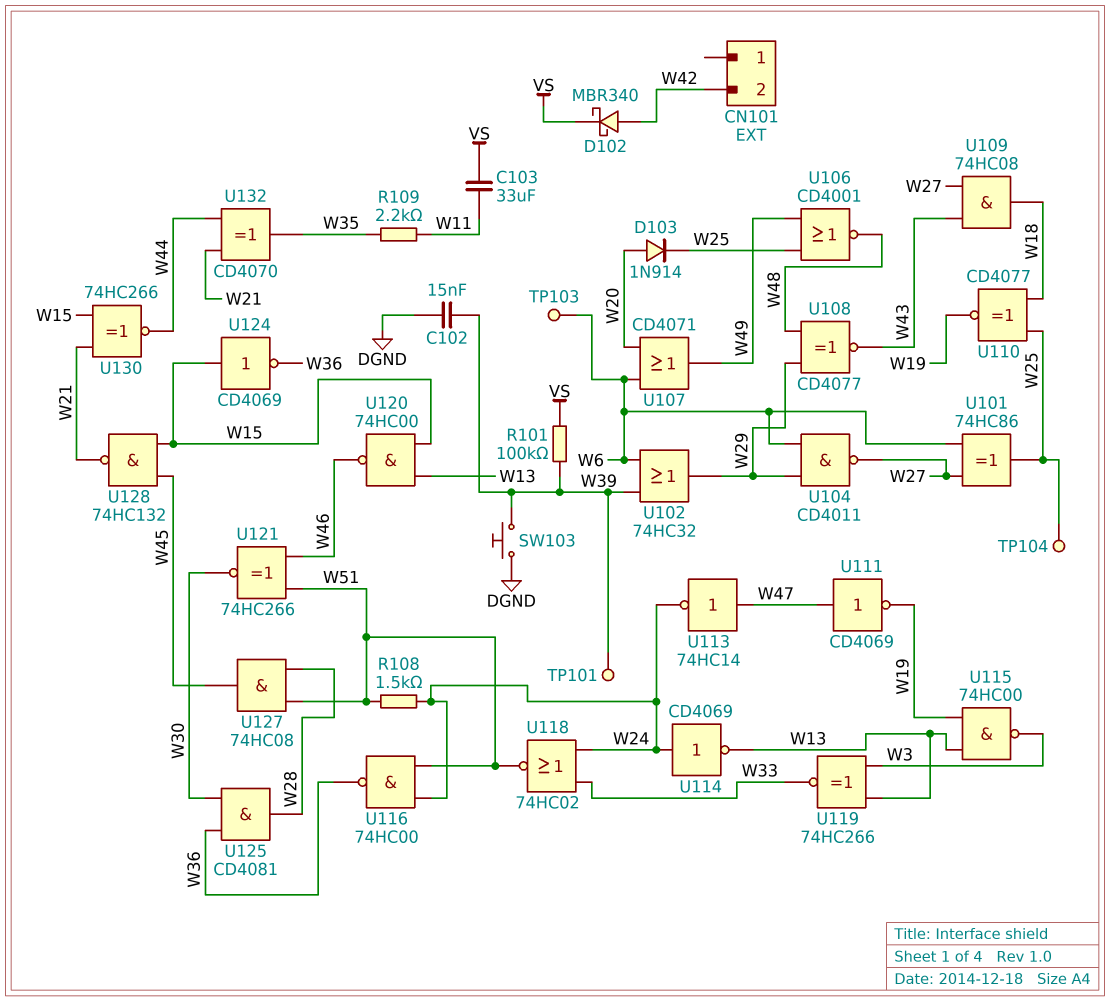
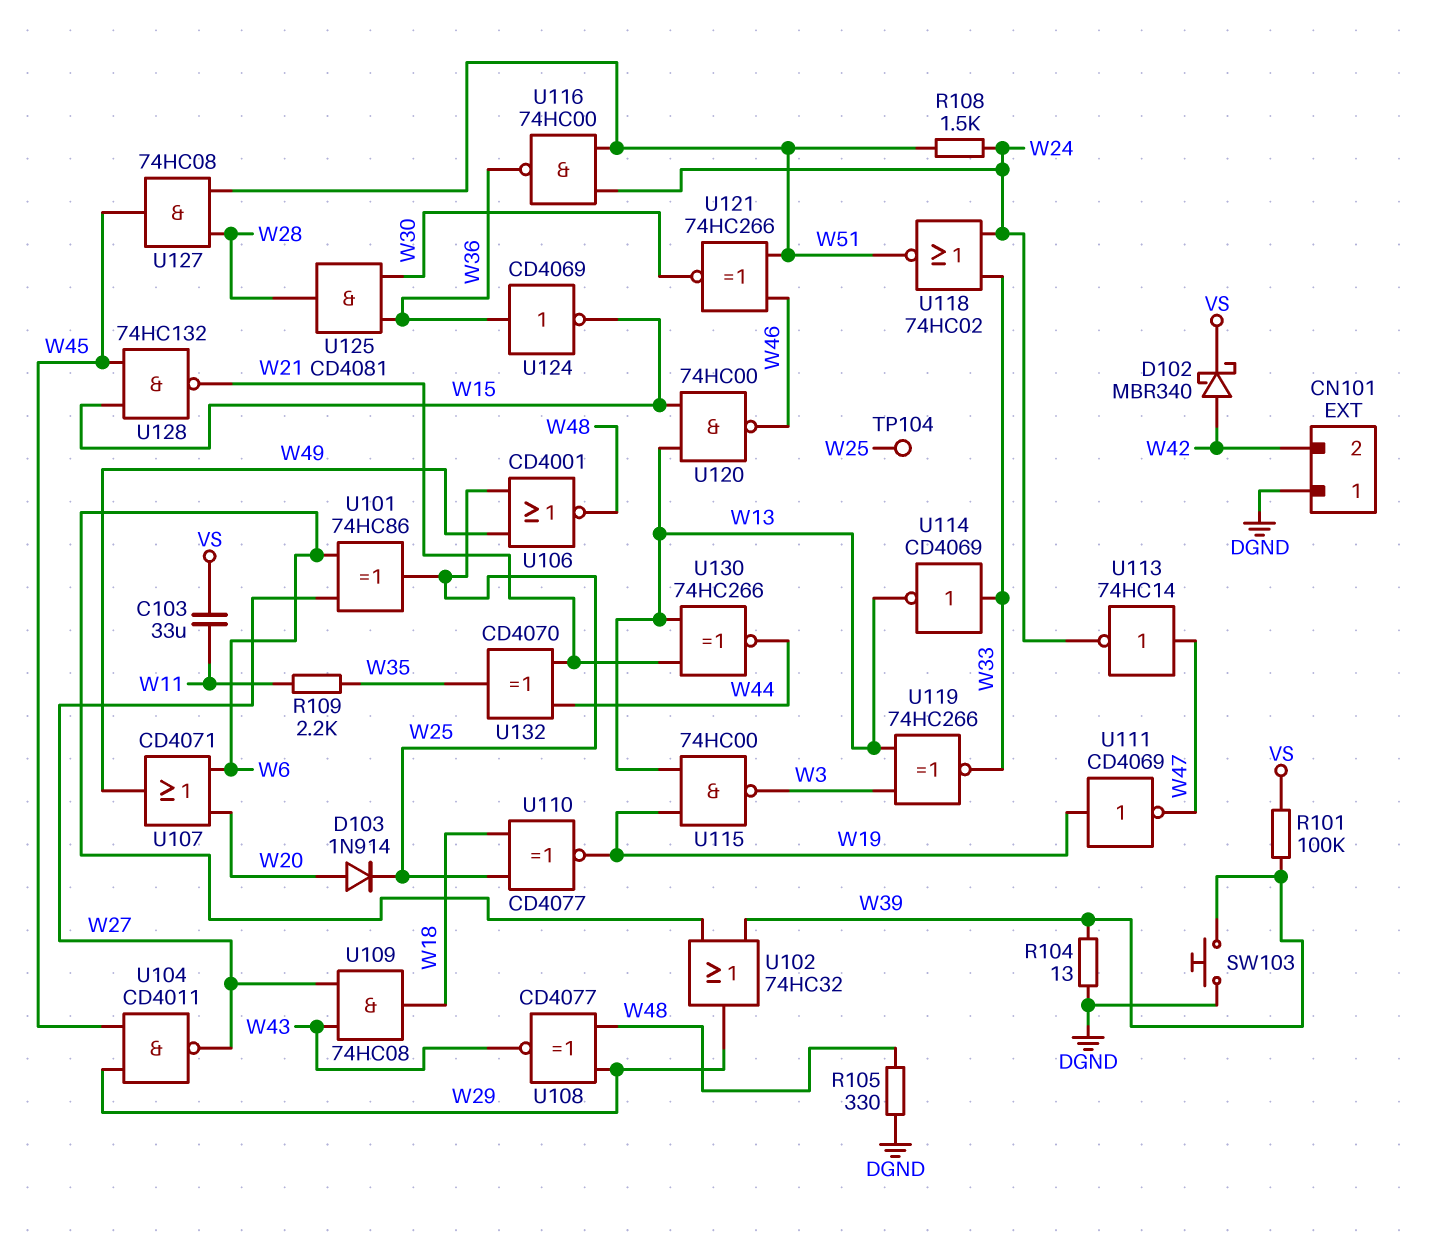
C102: 15nF (DGND, W39) -> none
CN101 pin 1: none -> DGND
R104: none -> 13 (DGND, W39)
R105: none -> 330 (DGND, W48)
TP101: test point (W39) -> none
TP103: test point (W6) -> none
U104: NAND CD4011 (in W6, in W29, out W27) -> NAND CD4011 (in W29, in W45, out W27)
U111: NOT CD4069 (in W47, out W19) -> NOT CD4069 (in W19, out W47)
U114: NOT CD4069 (in W24, out W13) -> NOT CD4069 (in W33, out W13)
U124: NOT CD4069 (in W15, out W36) -> NOT CD4069 (in W36, out W15)
U130: XNOR 74HC266 (in W15, in W21, out W44) -> XNOR 74HC266 (in W13, in W21, out W44)

